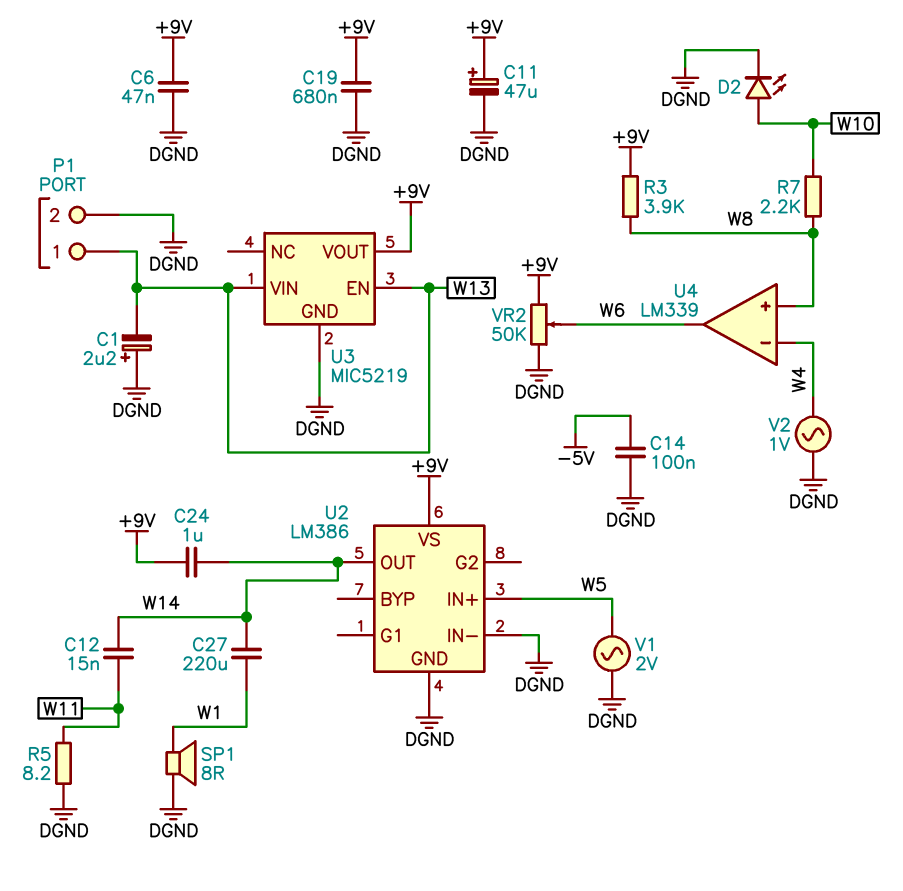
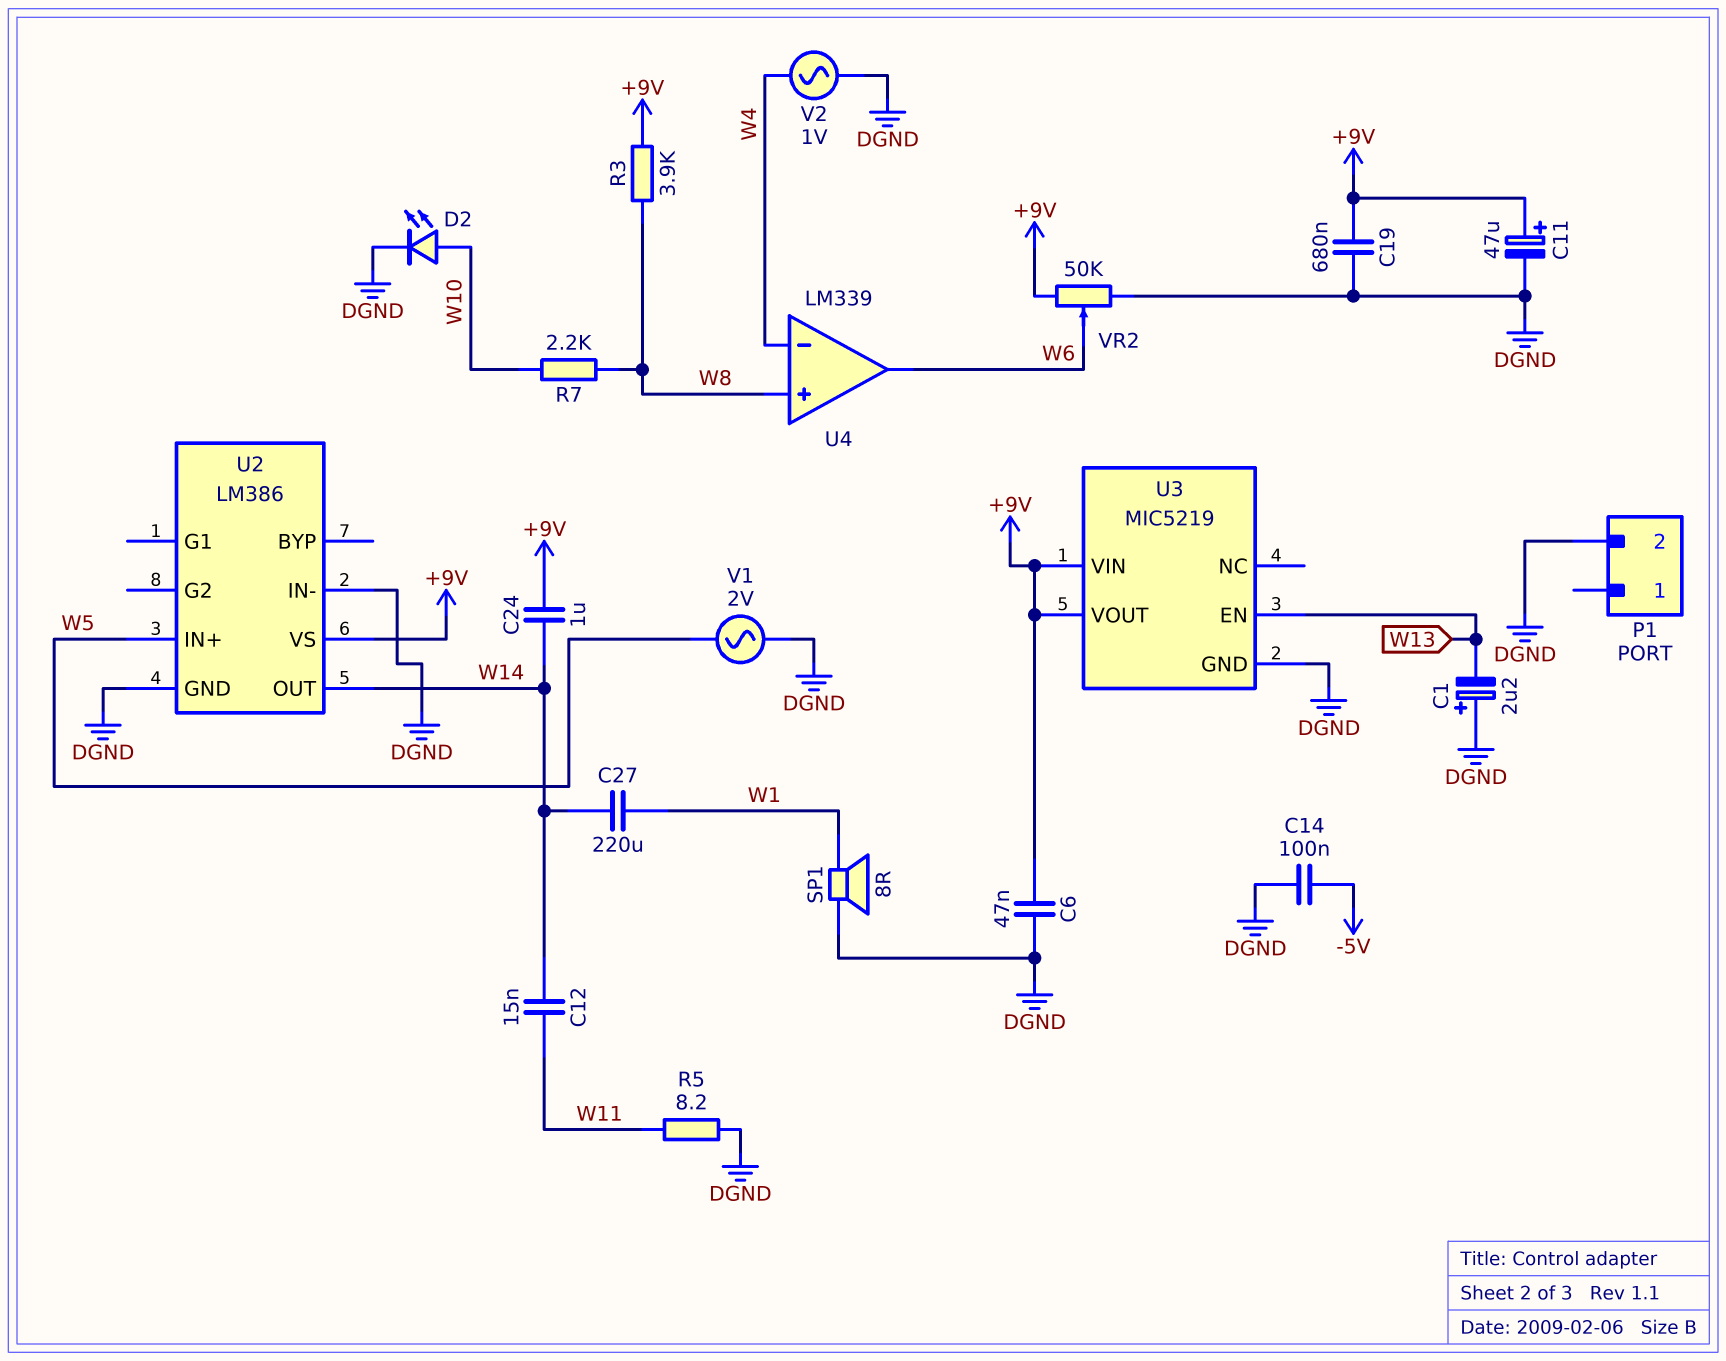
P1 pin 1: W13 -> none
U3 pin VIN: W13 -> +9V

